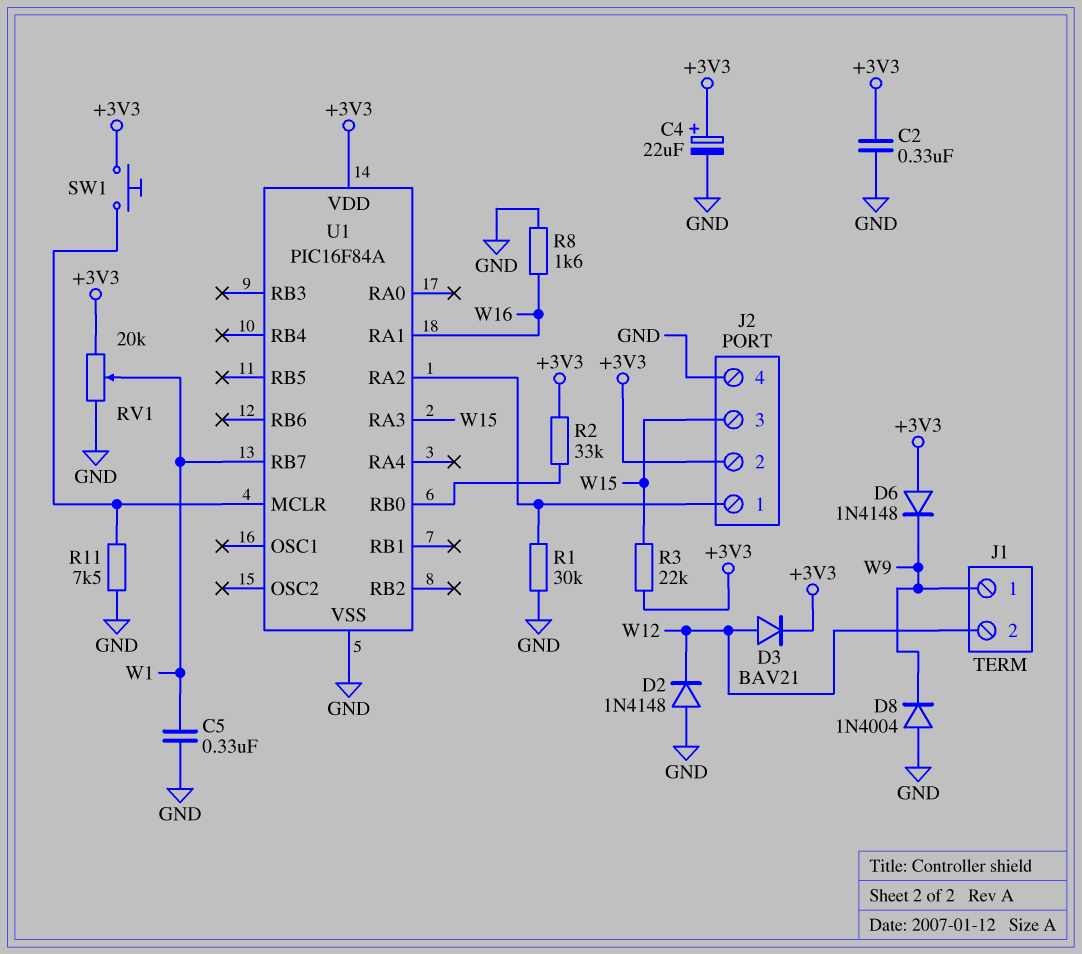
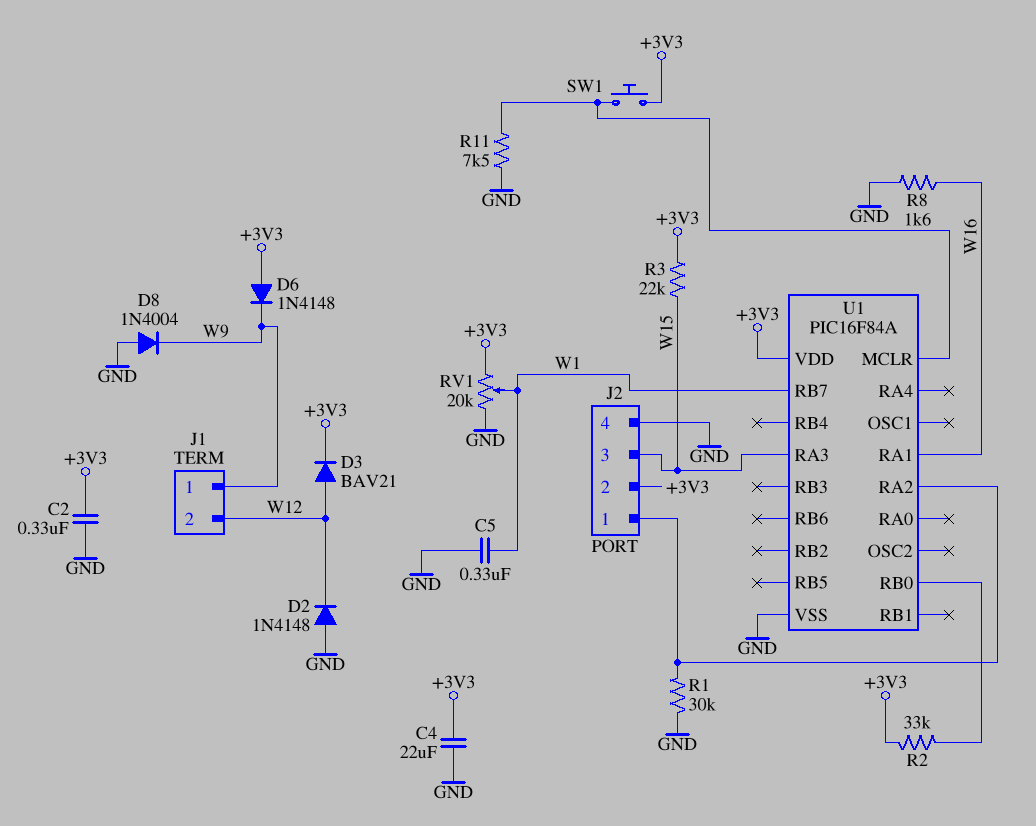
C4: 22uF (plus +3V3, minus GND) -> 22uF (+3V3, GND)

